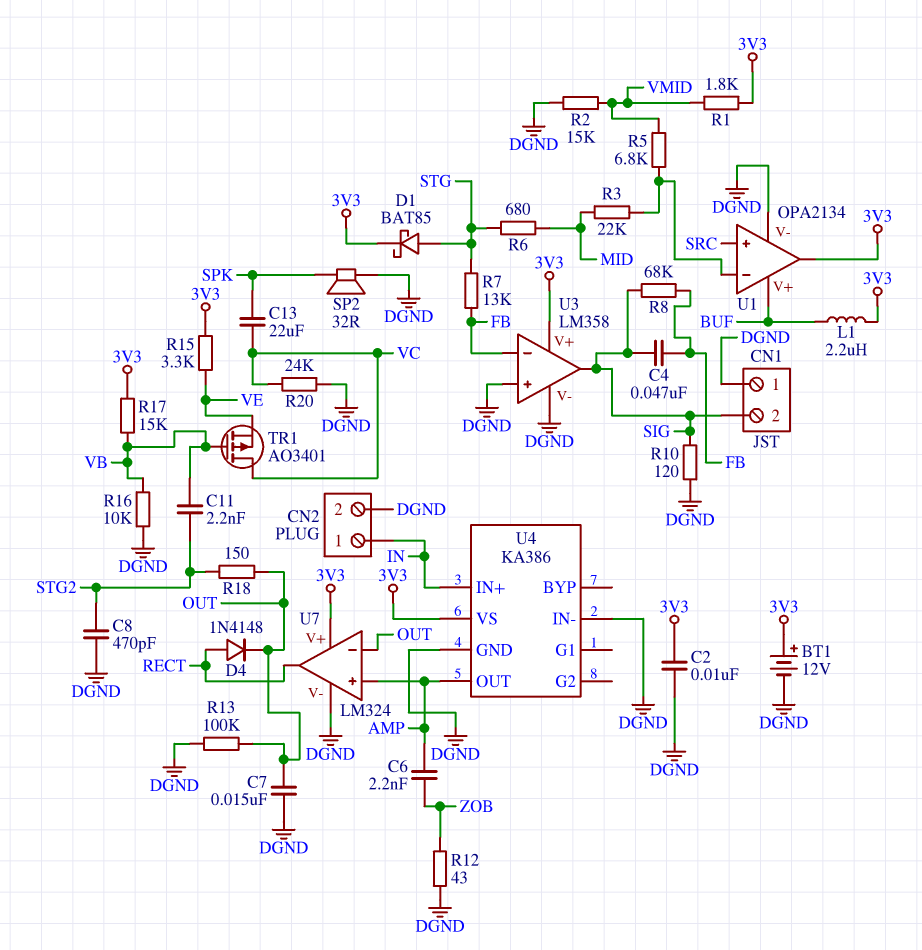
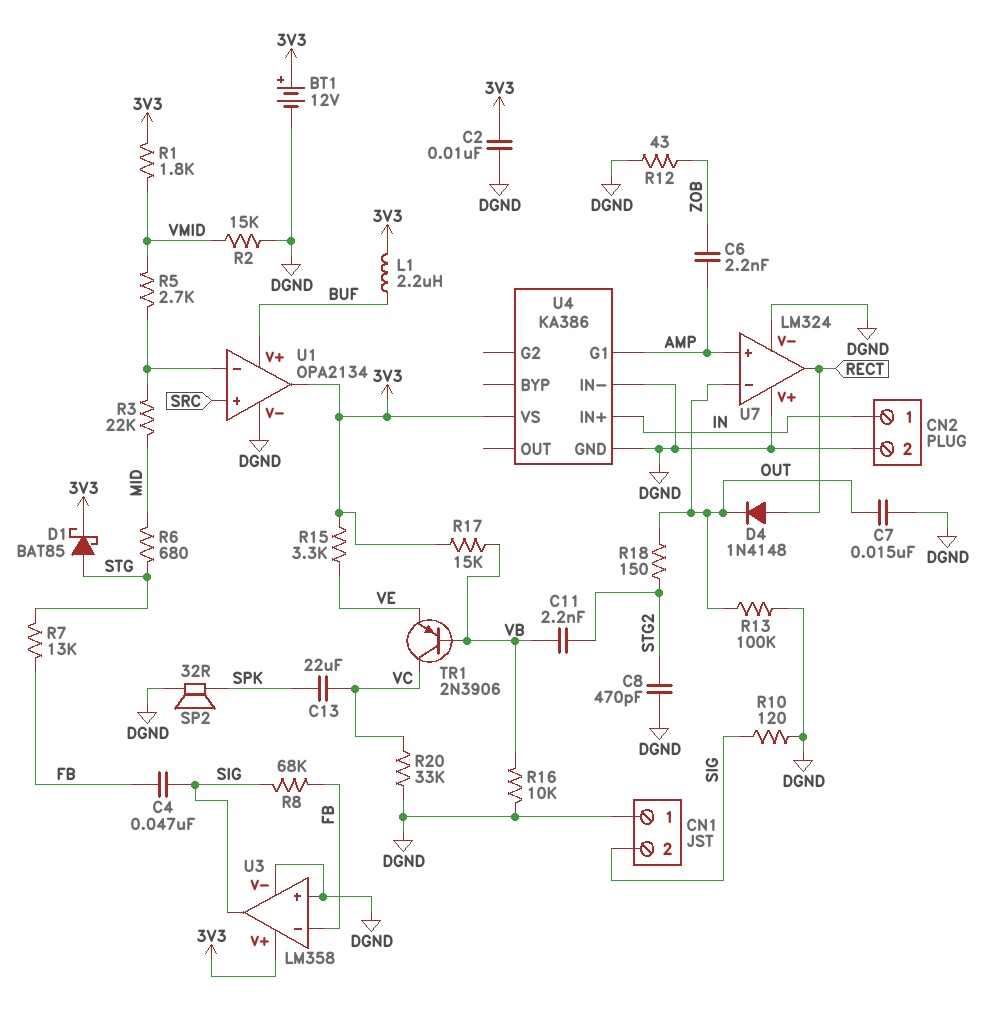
R5: 6.8k (U1/in-, VMID) -> 2.7k (U1/in-, VMID)
R20: 24k (DGND, VC) -> 33k (DGND, VC)
TR1: PMOS AO3401 (G VB, D VC, S VE) -> PNP 2N3906 (B VB, C VC, E VE)
U4 pin G1: none -> AMP
U4 pin OUT: AMP -> none
U7 pin V+: 3V3 -> DGND

